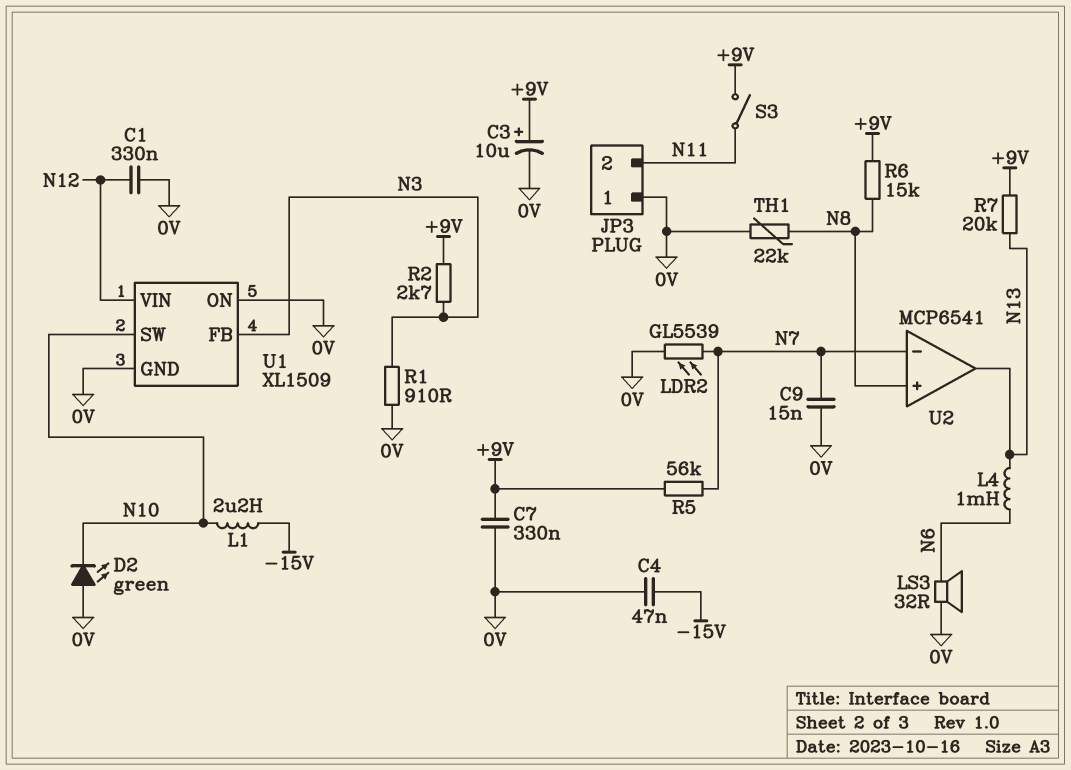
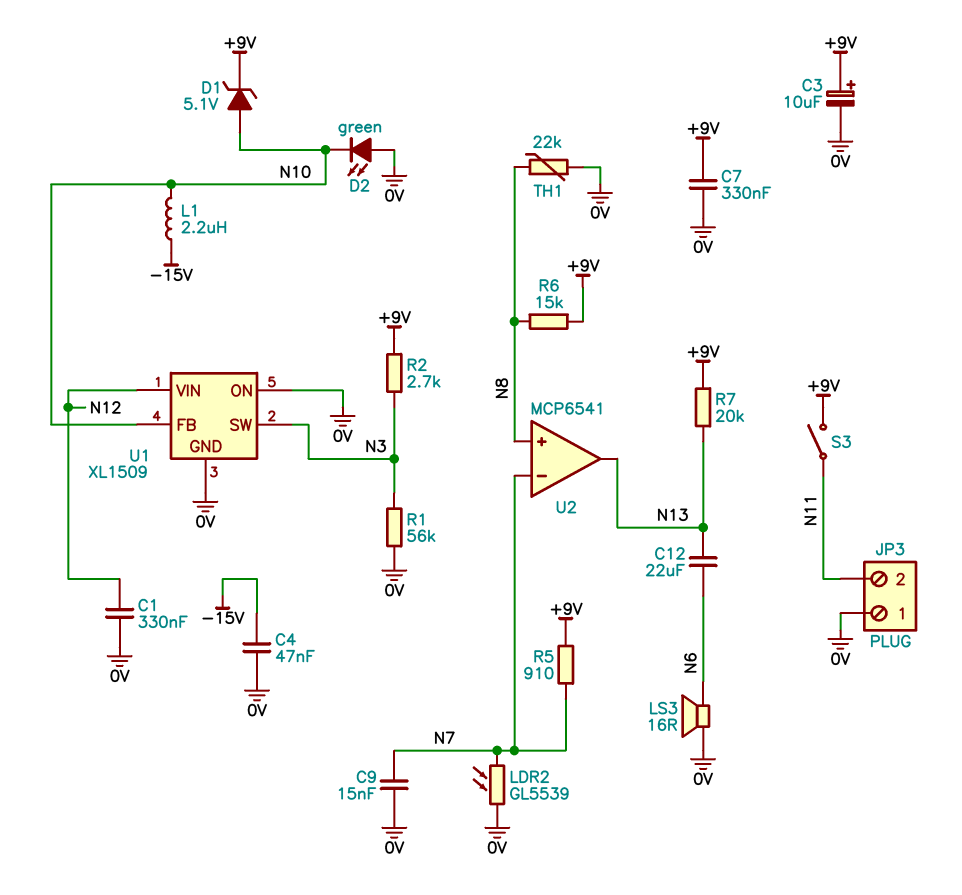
C12: none -> 22uF (N6, N13)
D1: none -> zener 5.1V (A N10, K +9V)
L4: 1mH (N6, N13) -> none
LS3: speaker 32R (0V, N6) -> speaker 16R (0V, N6)
R1: 910 (0V, N3) -> 56k (0V, N3)
R5: 56k (+9V, N7) -> 910 (+9V, N7)
U1 pin FB: N3 -> N10
U1 pin SW: N10 -> N3

